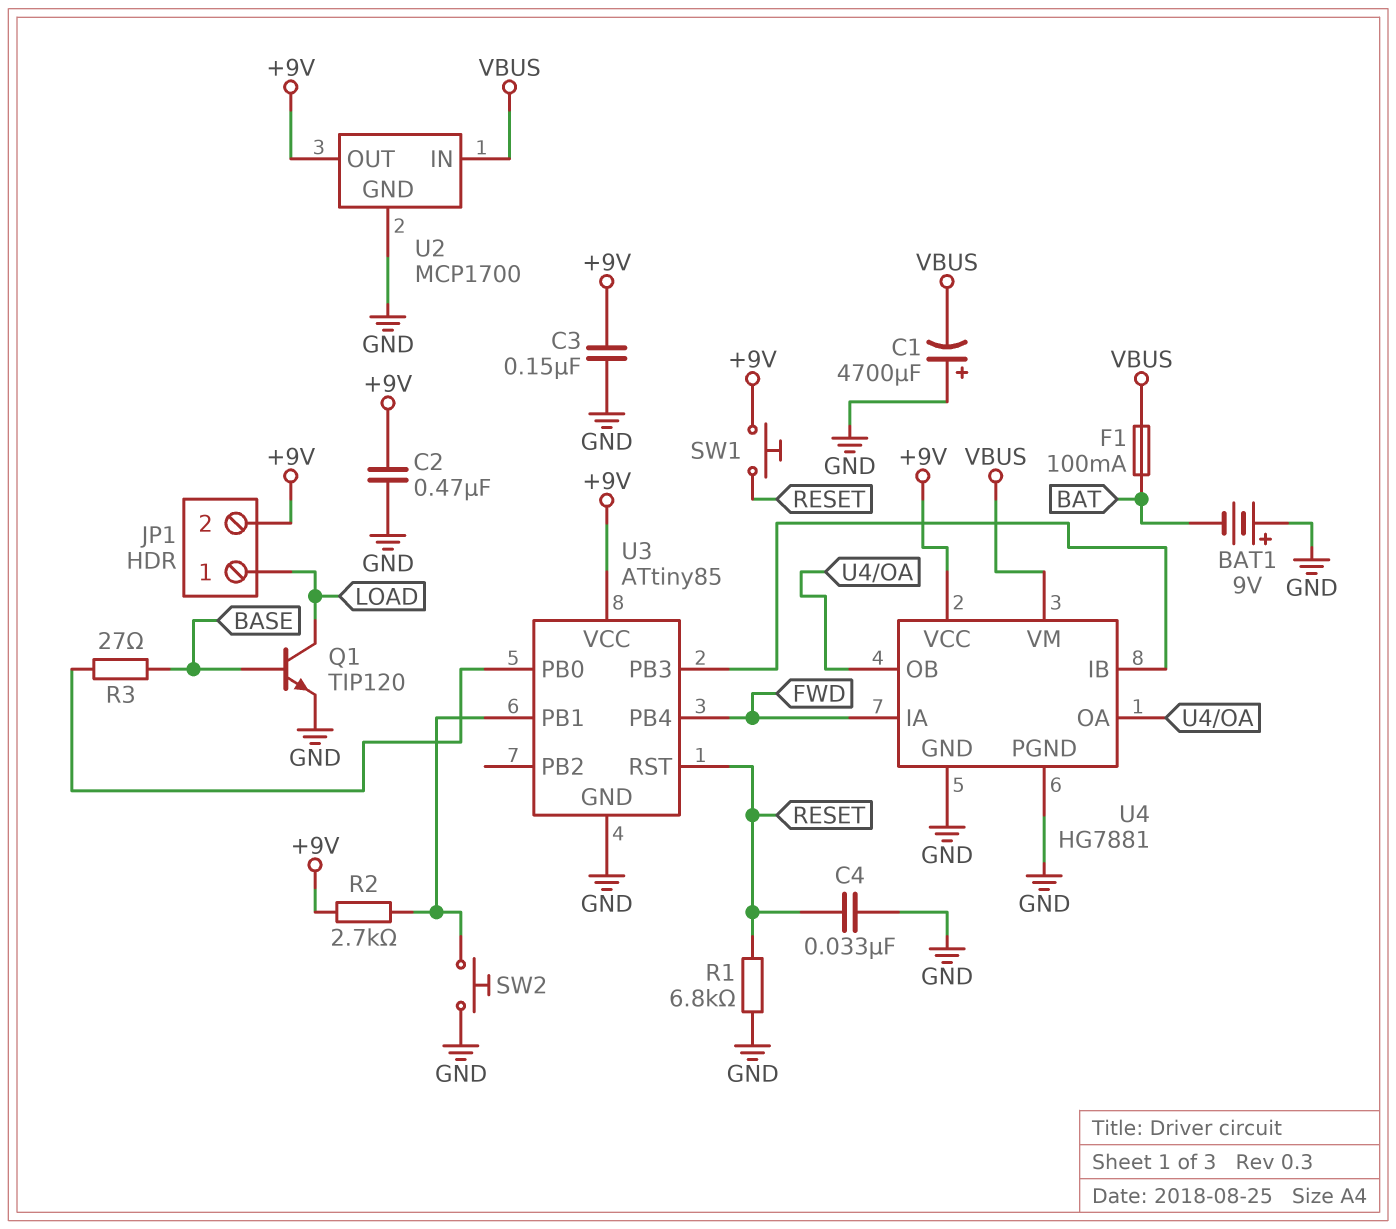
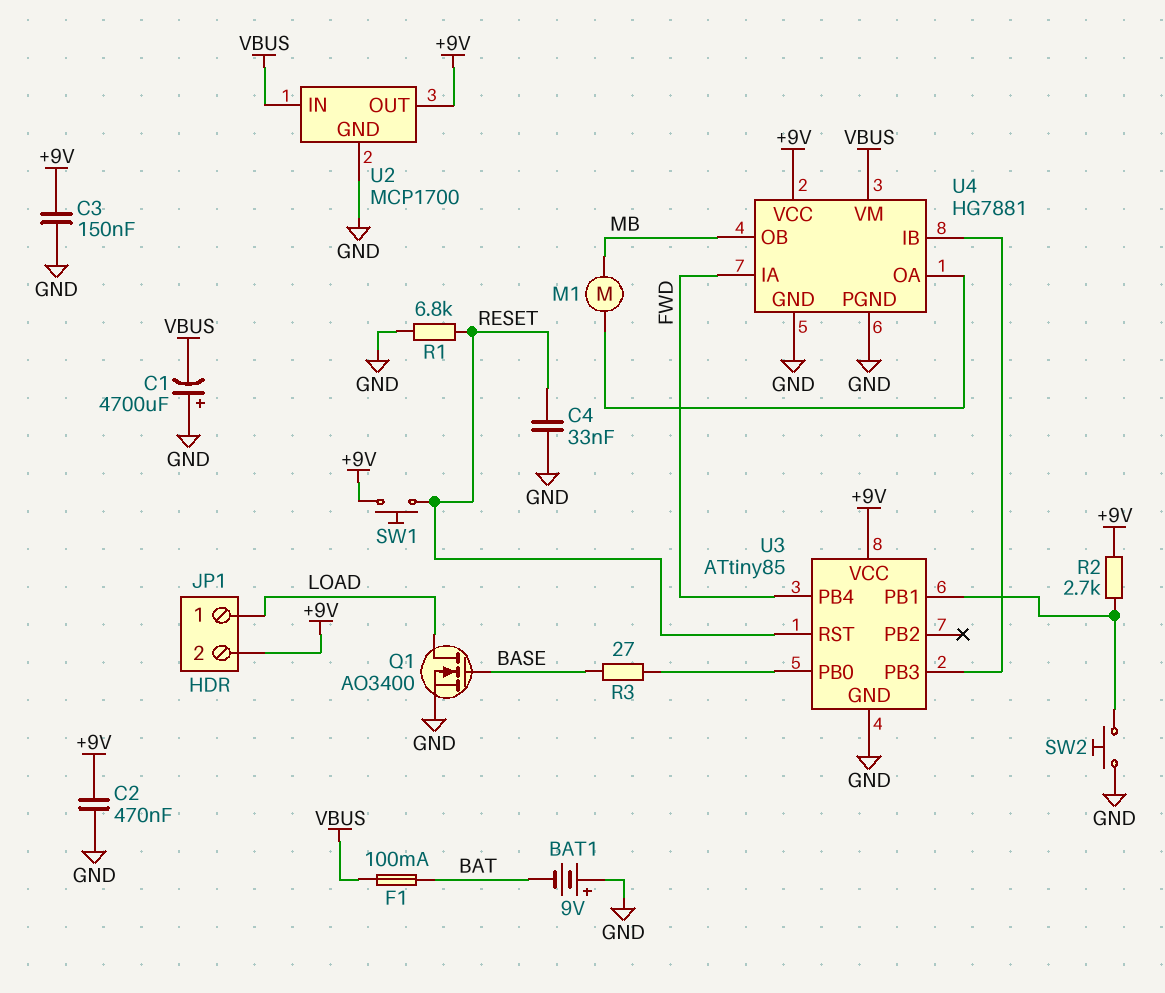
M1: none -> motor (MB, U4/OA)
Q1: NPN TIP120 (B BASE, C LOAD, E GND) -> NMOS AO3400 (G BASE, D LOAD, S GND)
U4 pin OB: U4/OA -> MB

